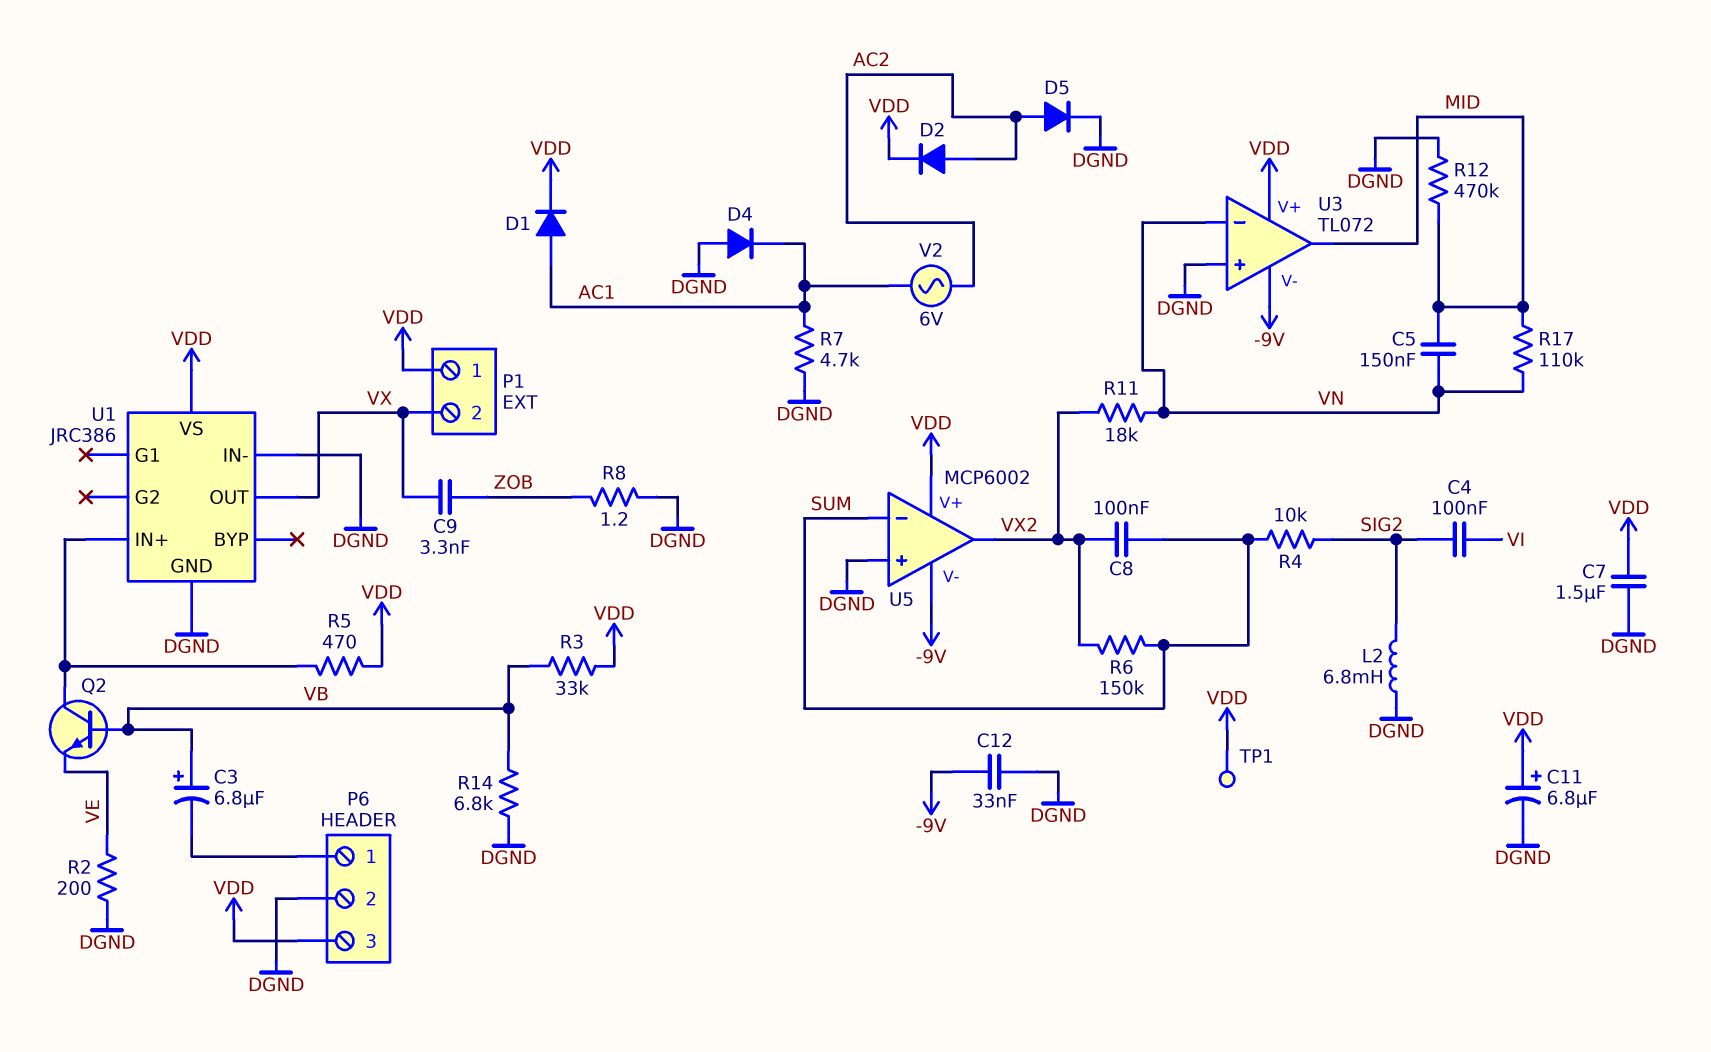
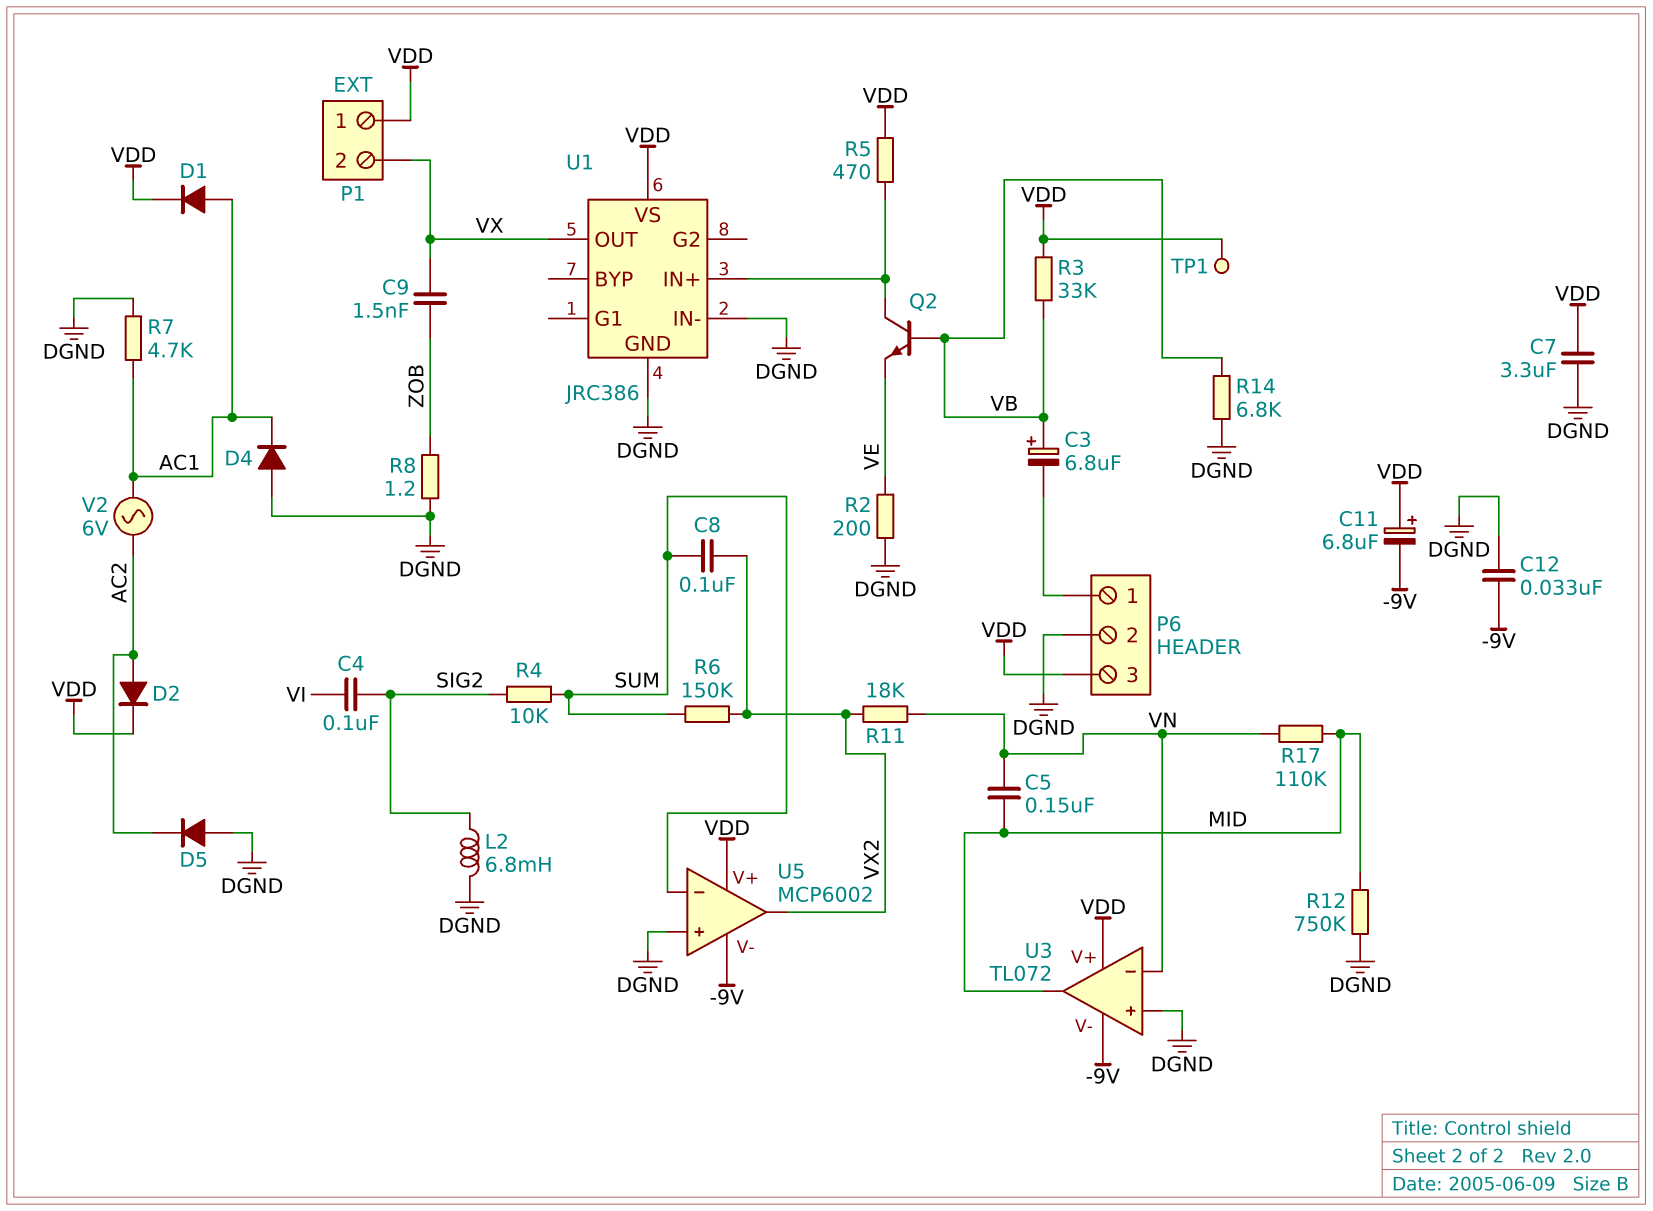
C7: 1.5uF (DGND, VDD) -> 3.3uF (DGND, VDD)
C9: 3.3nF (VX, ZOB) -> 1.5nF (VX, ZOB)
C11: 6.8uF (plus VDD, minus DGND) -> 6.8uF (plus VDD, minus -9V)
D5: diode (A AC2, K DGND) -> diode (A DGND, K AC2)
R12: 470k (DGND, MID) -> 750k (DGND, MID)

